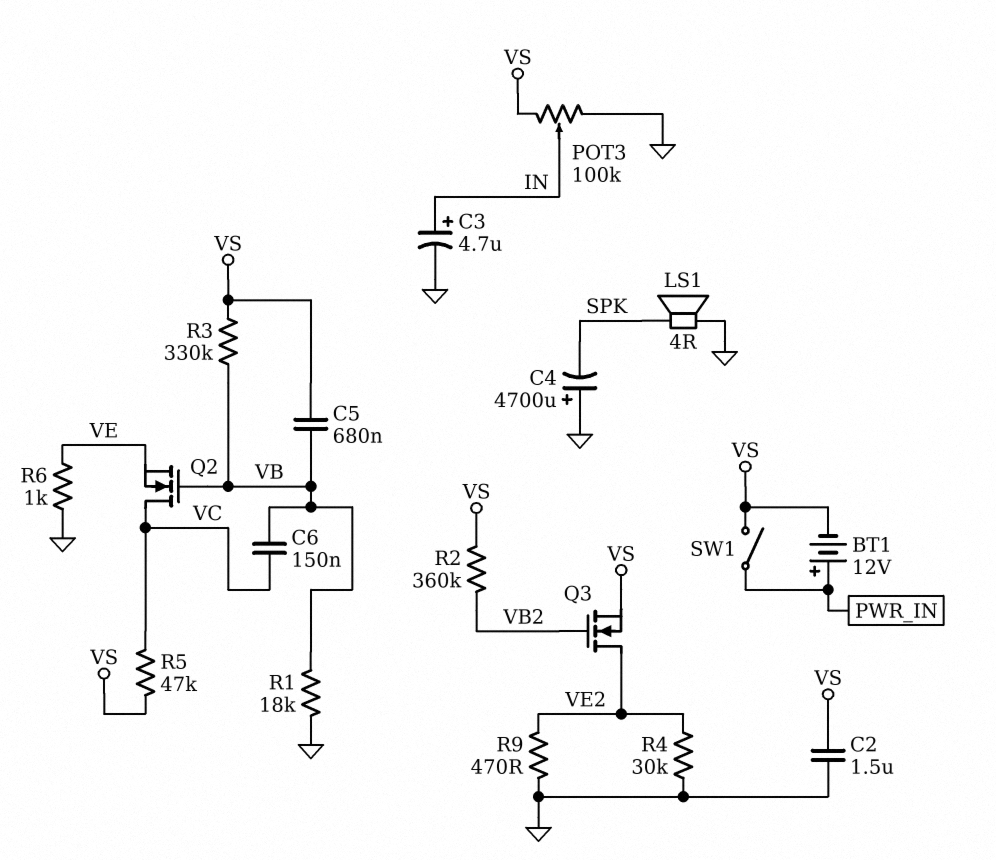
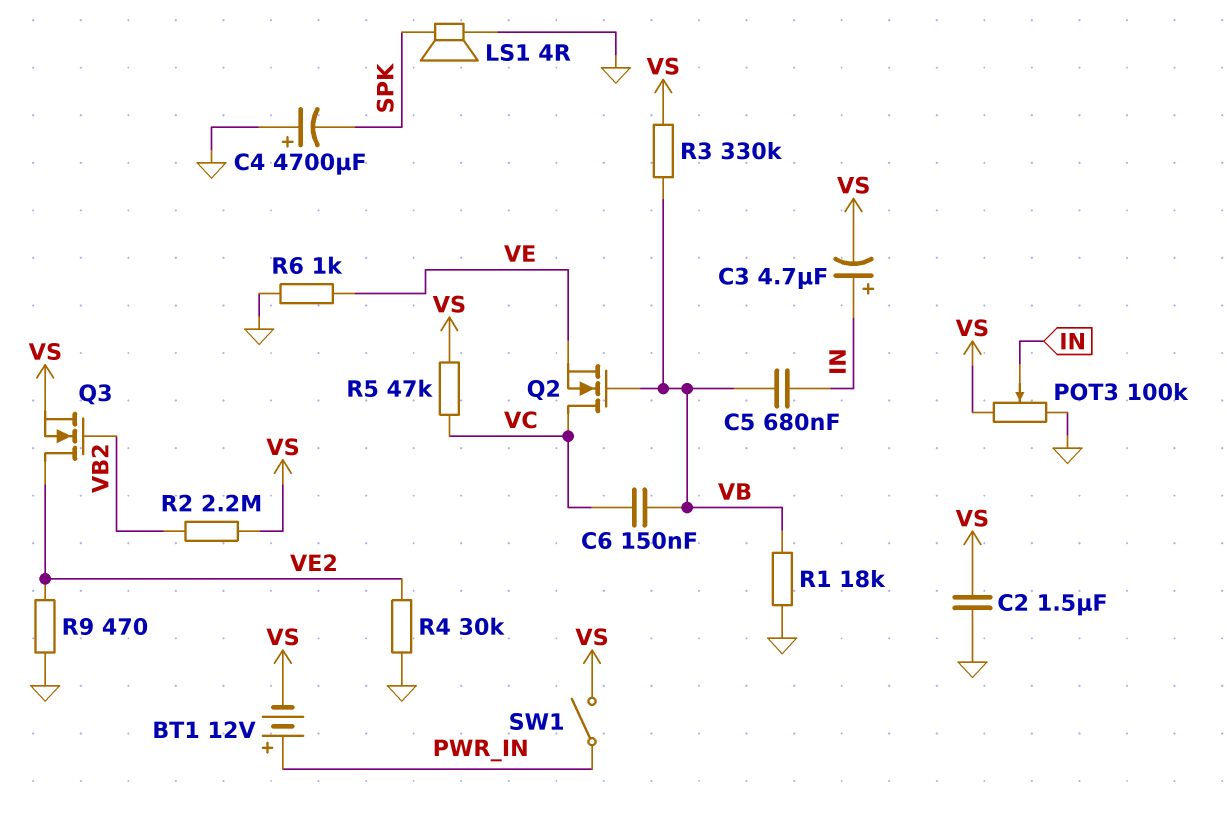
C3: 4.7uF (plus IN, minus GND) -> 4.7uF (plus IN, minus VS)
C5: 680nF (VB, VS) -> 680nF (IN, VB)
R2: 360k (VB2, VS) -> 2.2M (VB2, VS)

